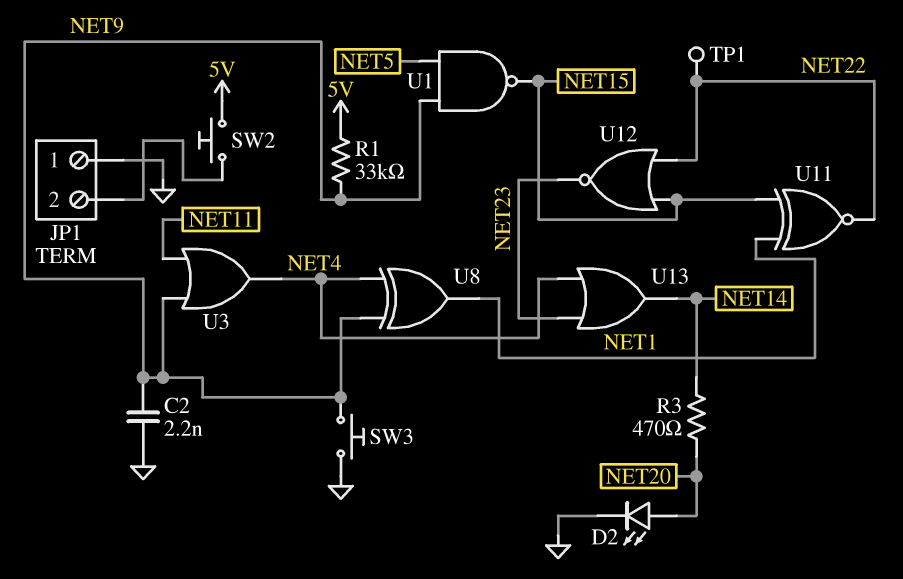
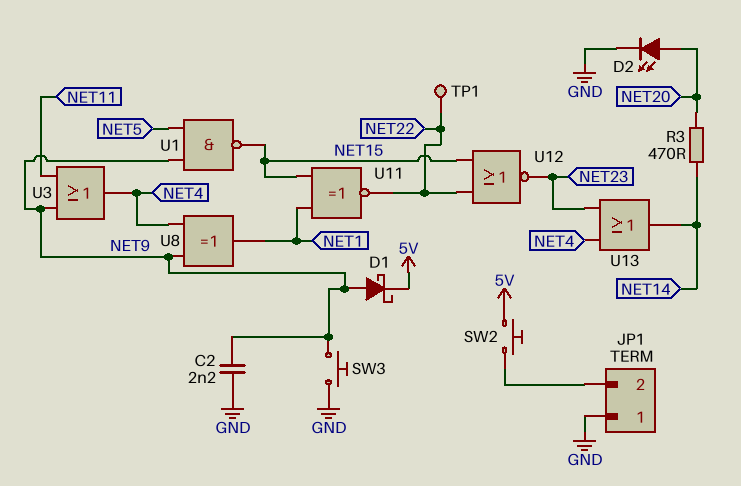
D1: none -> schottky (A NET9, K 5V)
R1: 33k (5V, NET9) -> none

